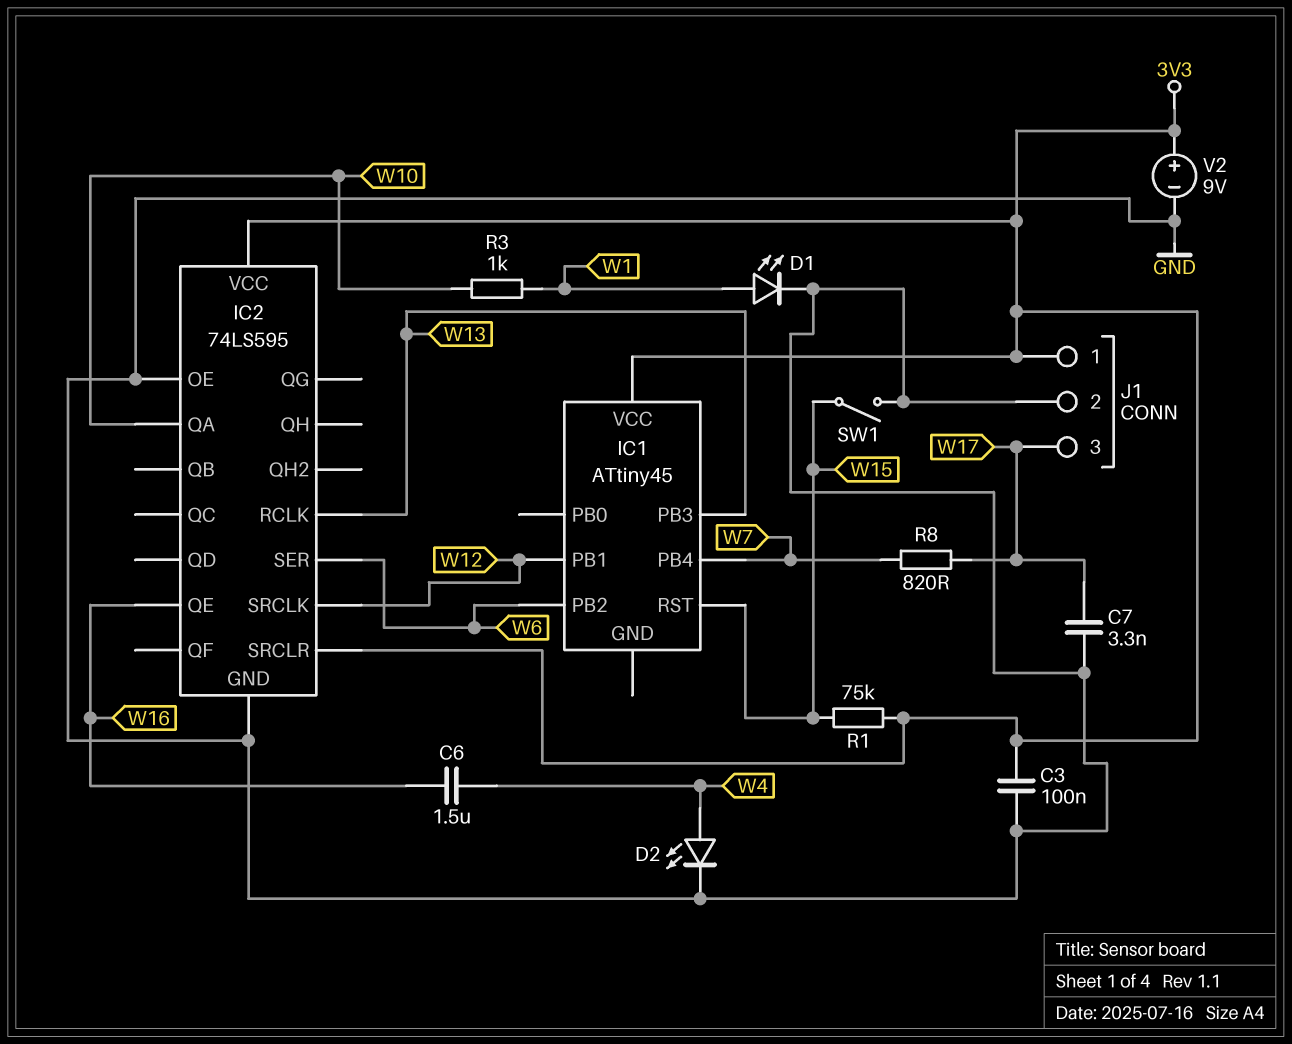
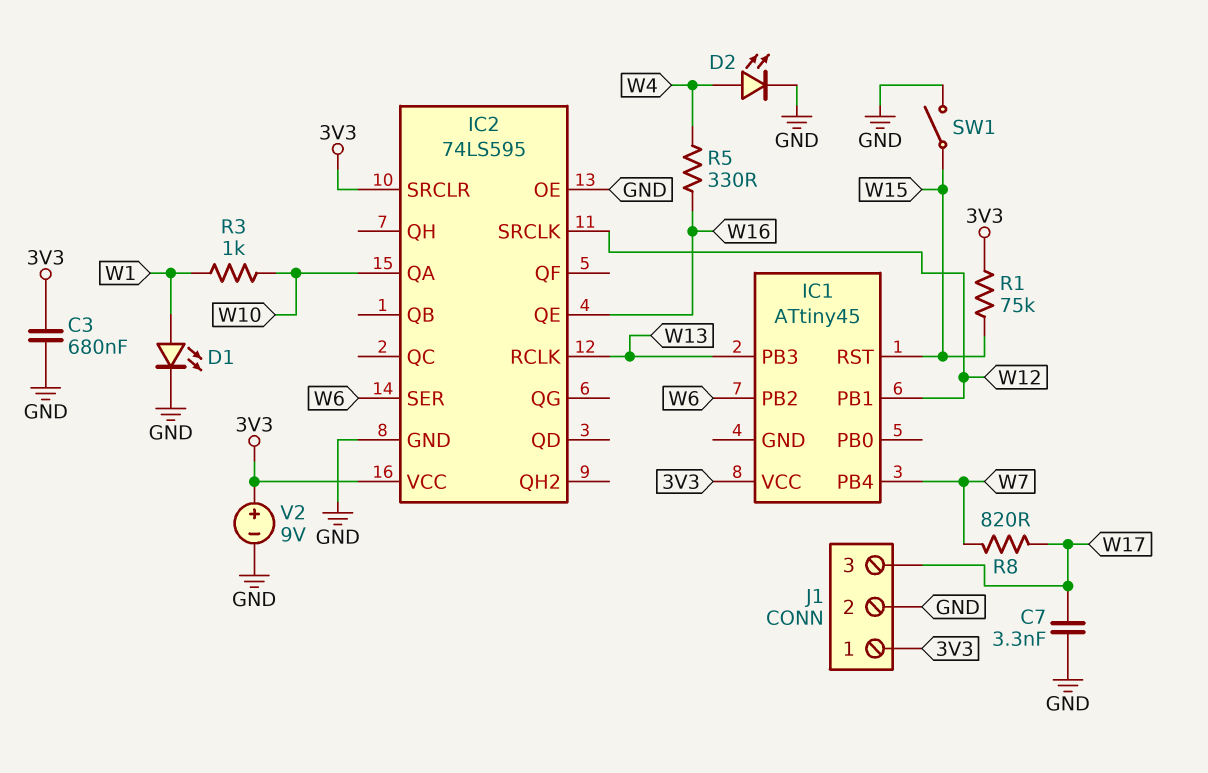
C3: 100nF (3V3, GND) -> 680nF (3V3, GND)
C6: 1.5uF (W4, W16) -> none
R5: none -> 330 (W4, W16)

